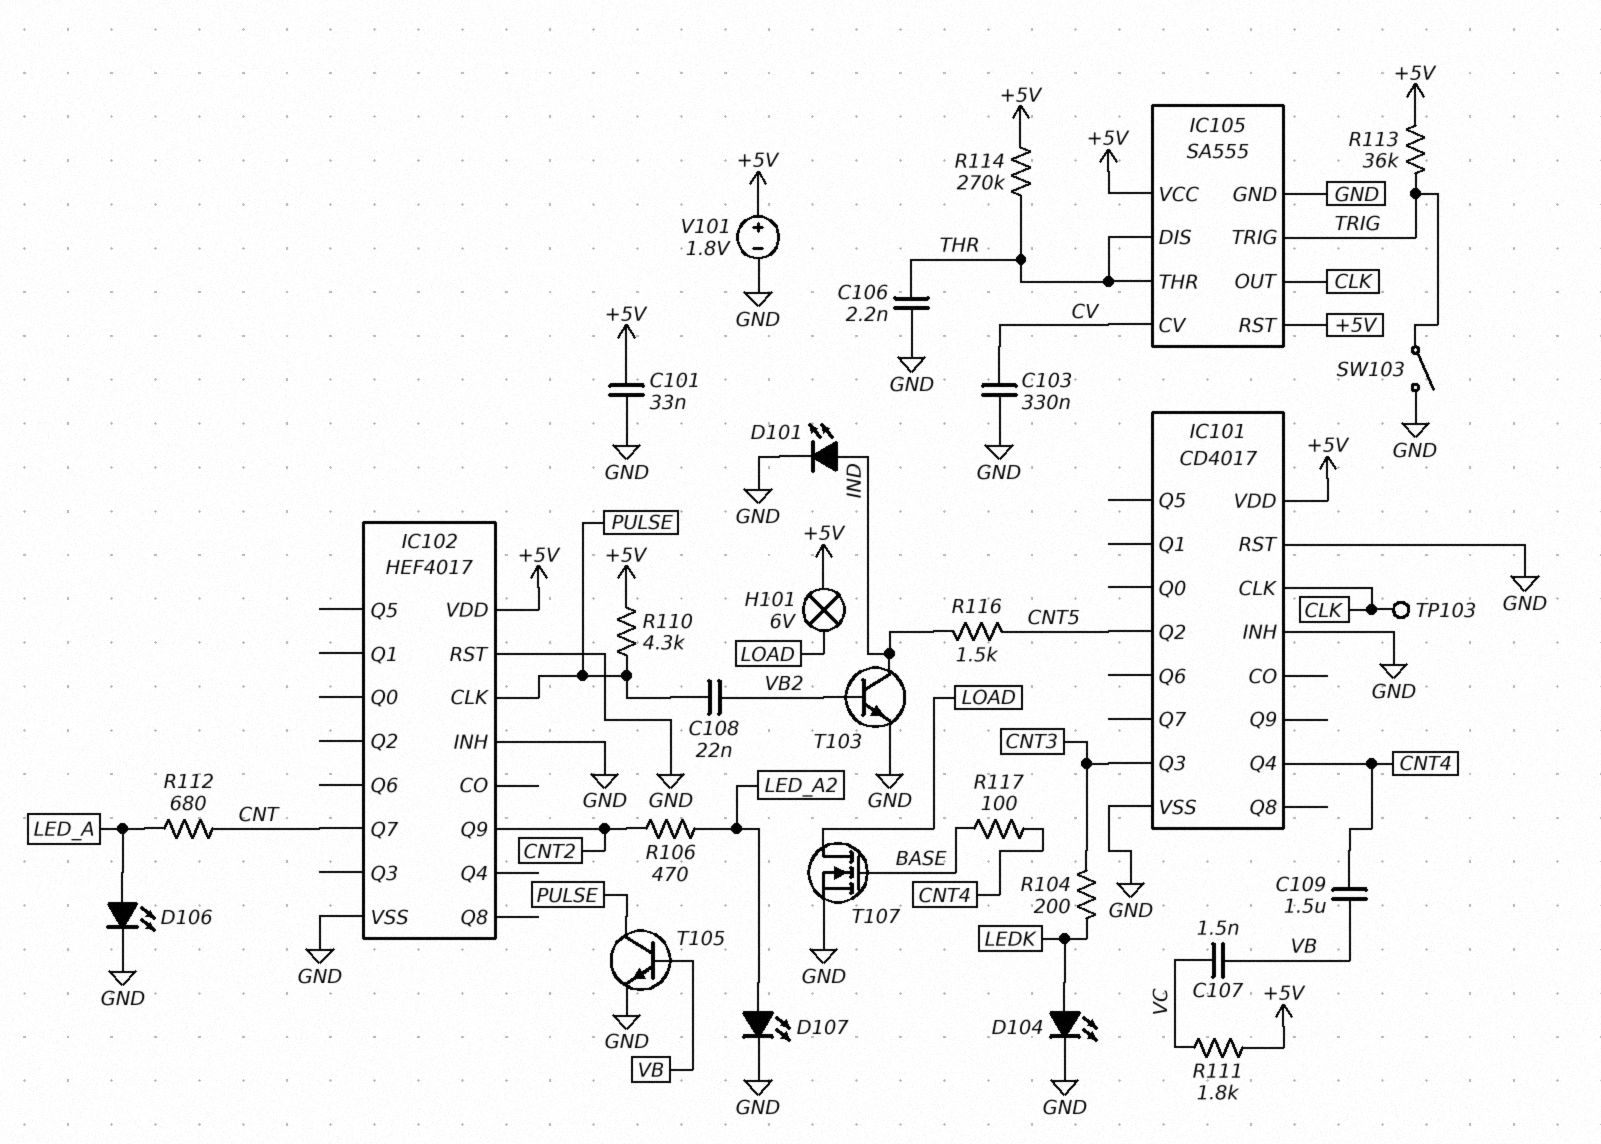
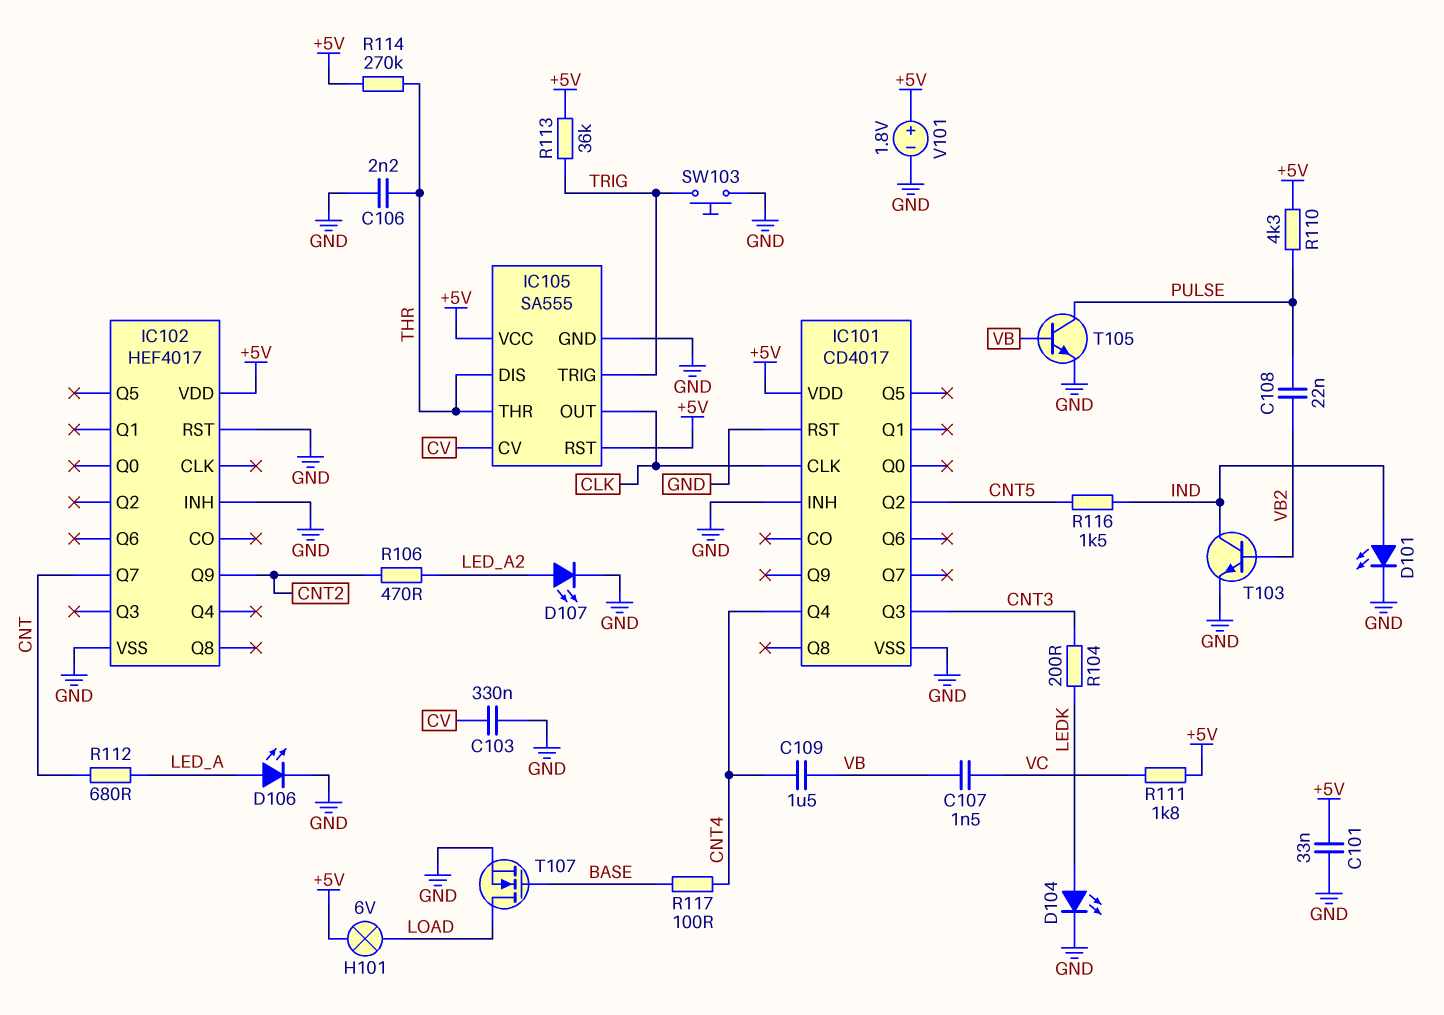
IC102 pin CLK: PULSE -> none
SW103: switch (GND, TRIG) -> button (GND, TRIG)
TP103: test point (CLK) -> none

